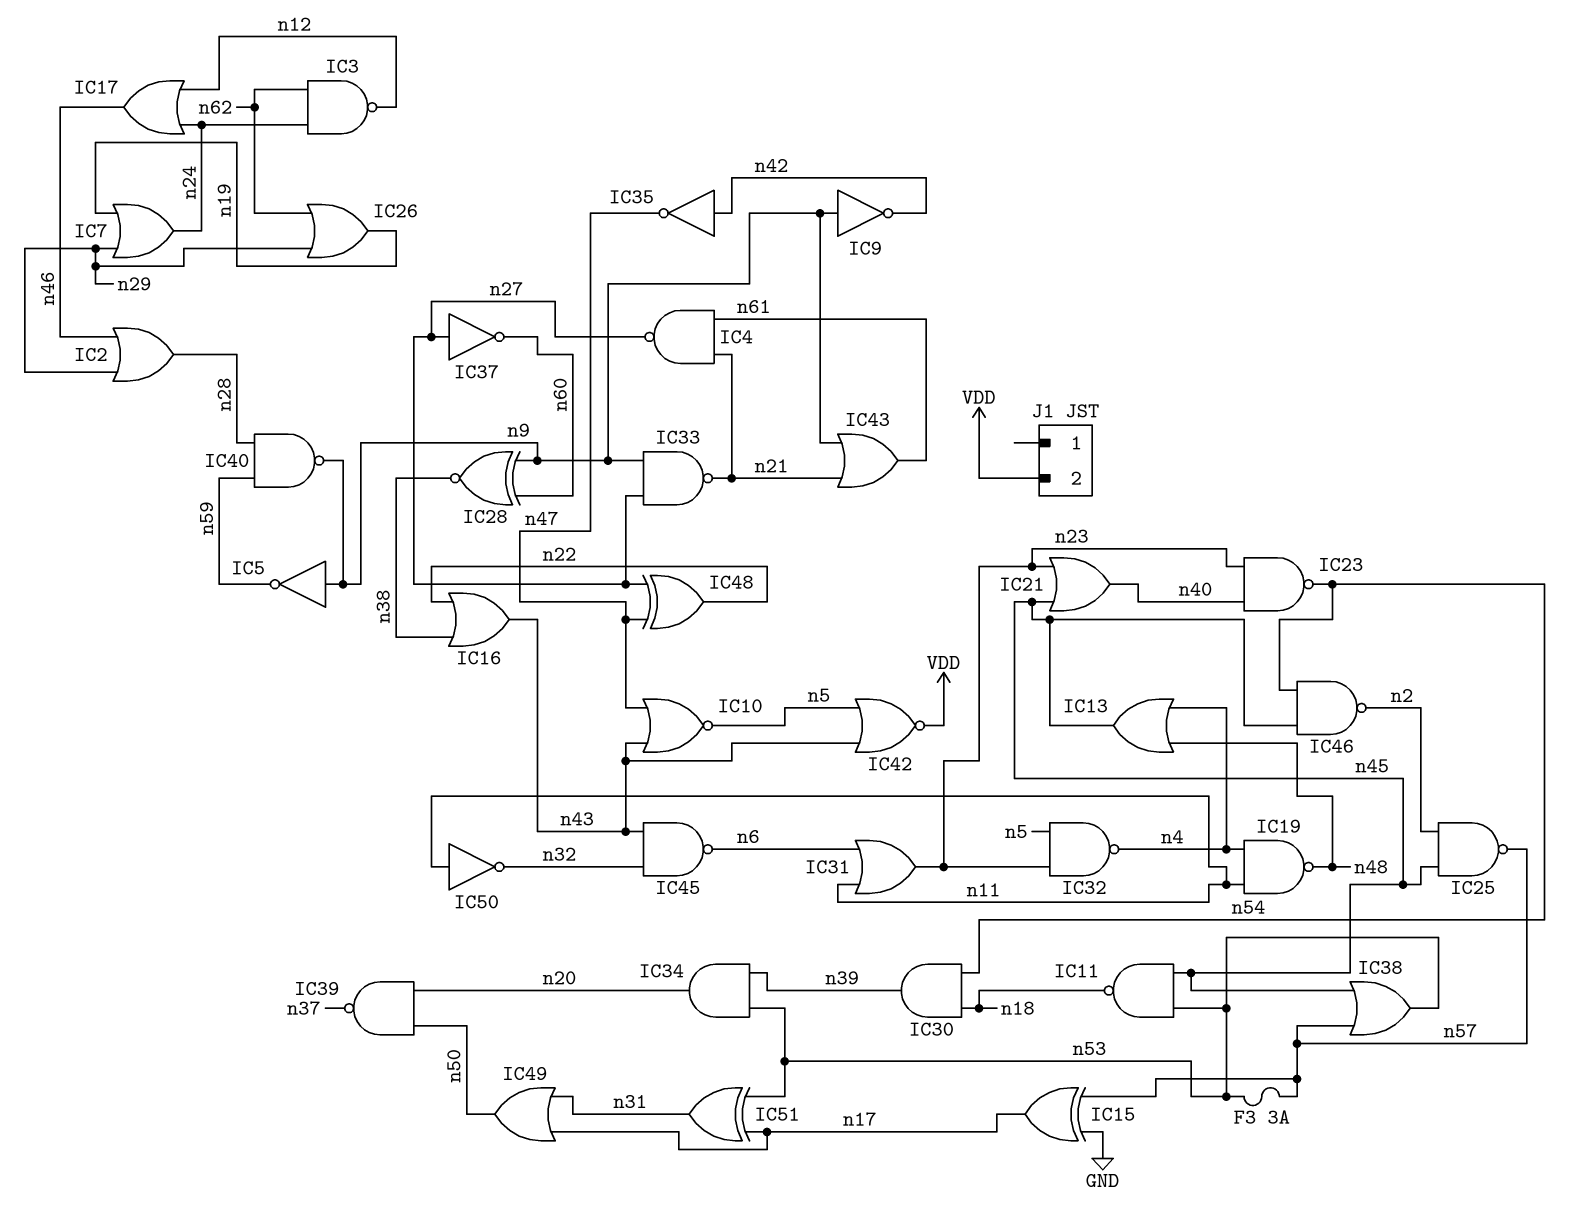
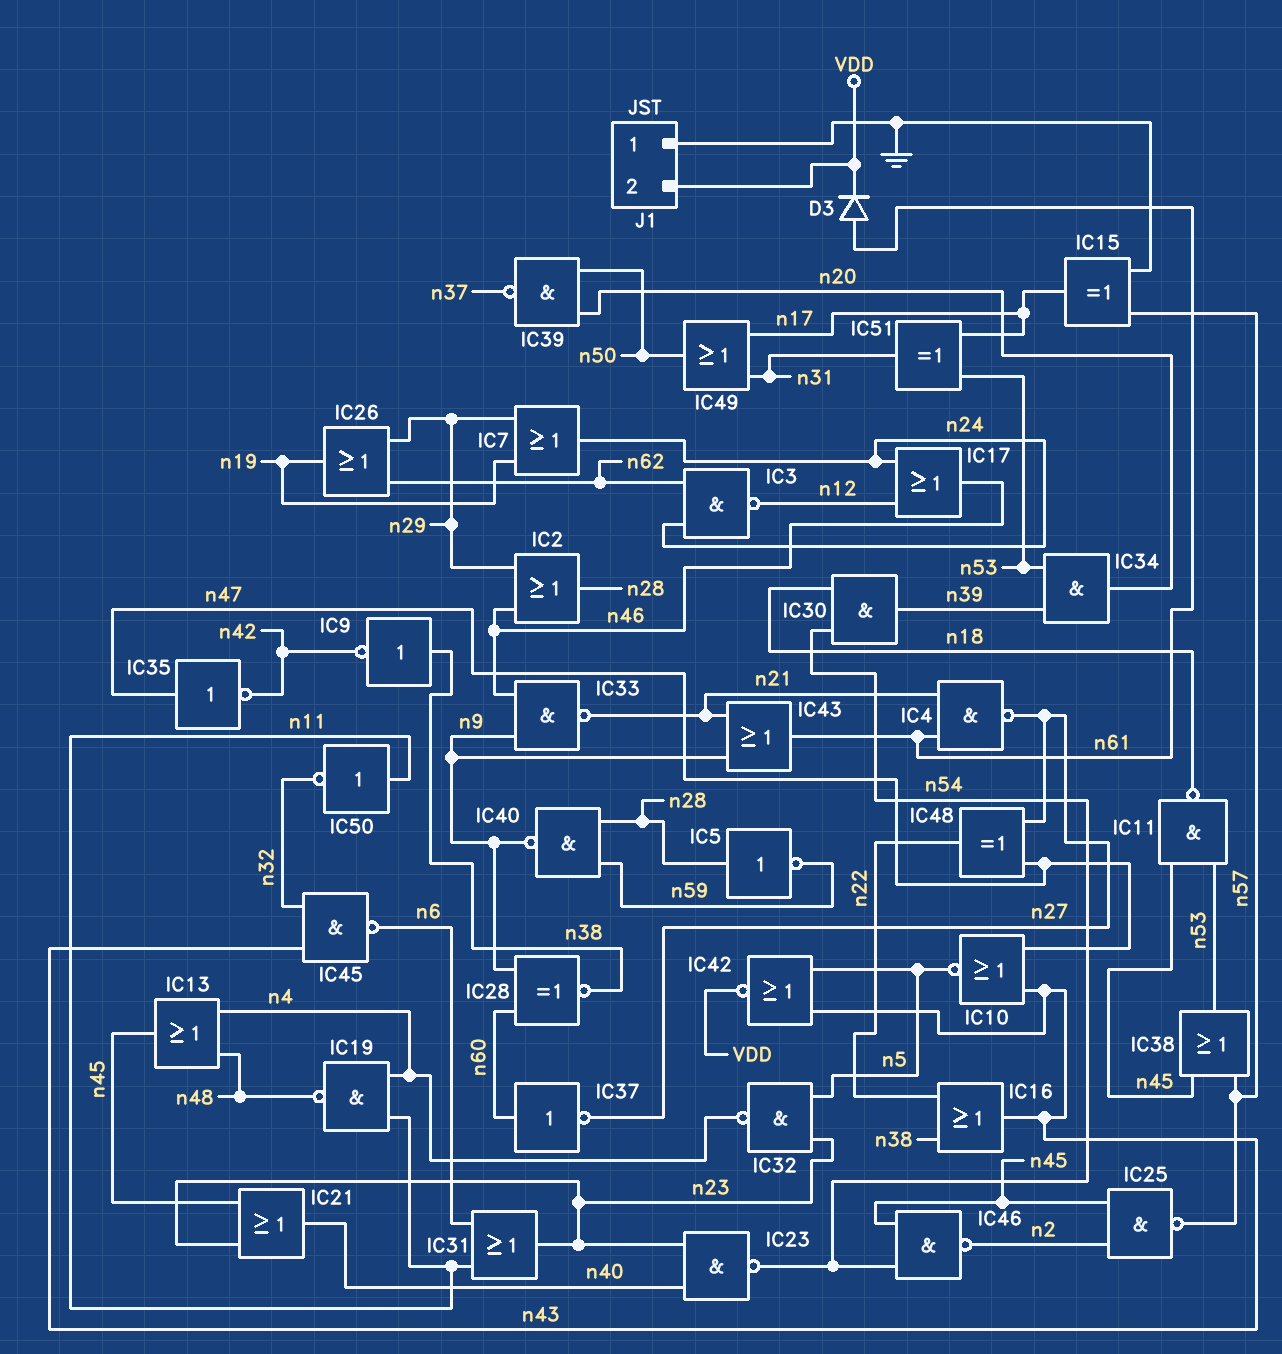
D3: none -> diode (A n61, K VDD)
F3: 3A (n53, n57) -> none
IC5: NOT (in n9, out n59) -> NOT (in n28, out n59)
IC9: NOT (in n9, out n42) -> NOT (in n38, out n42)
IC33: NAND (in n9, in n27, out n21) -> NAND (in n9, in n46, out n21)
IC35: NOT (in n42, out n47) -> NOT (in n47, out n42)
IC37: NOT (in n27, out n60) -> NOT (in n60, out n27)
J1 pin 1: none -> GND

